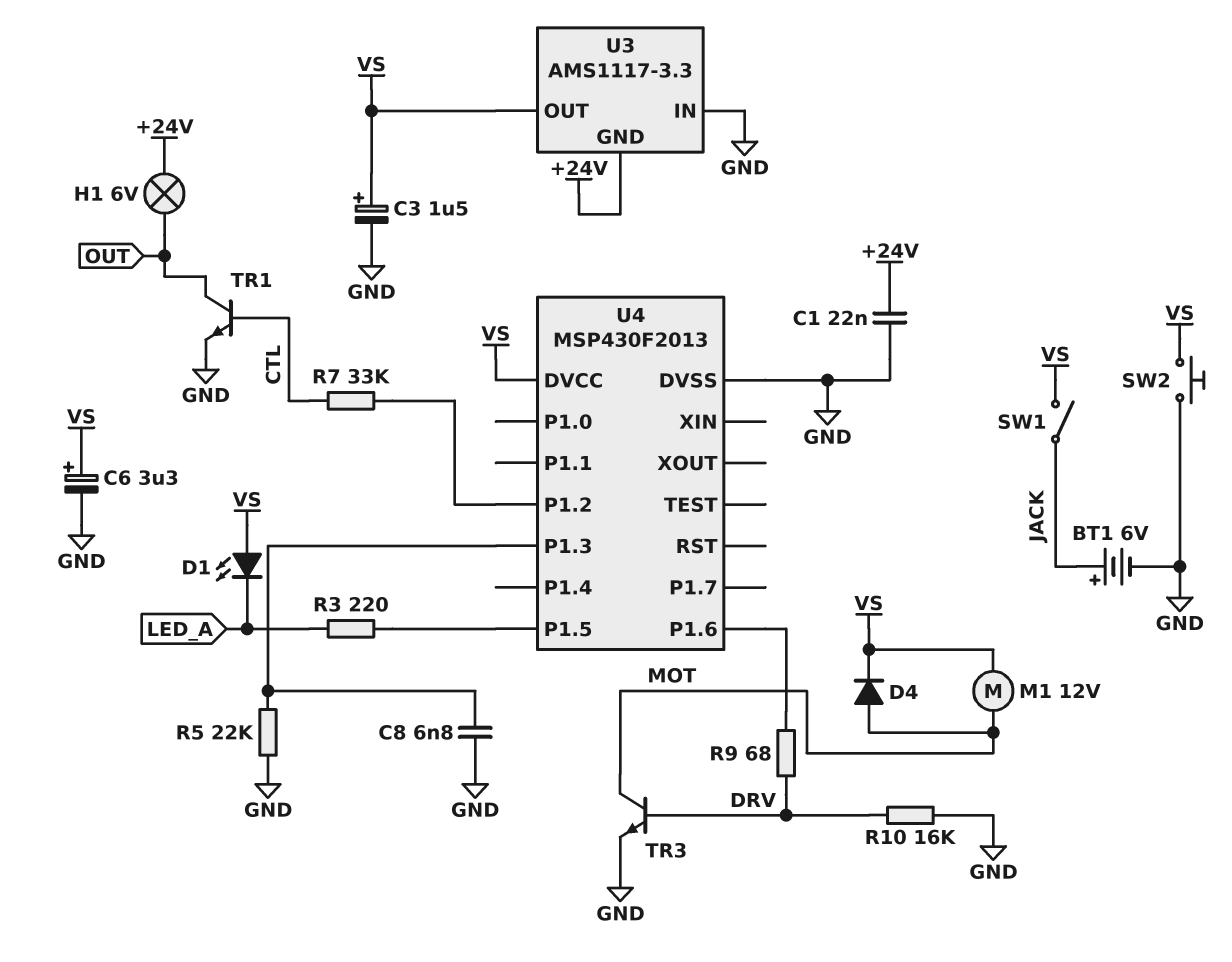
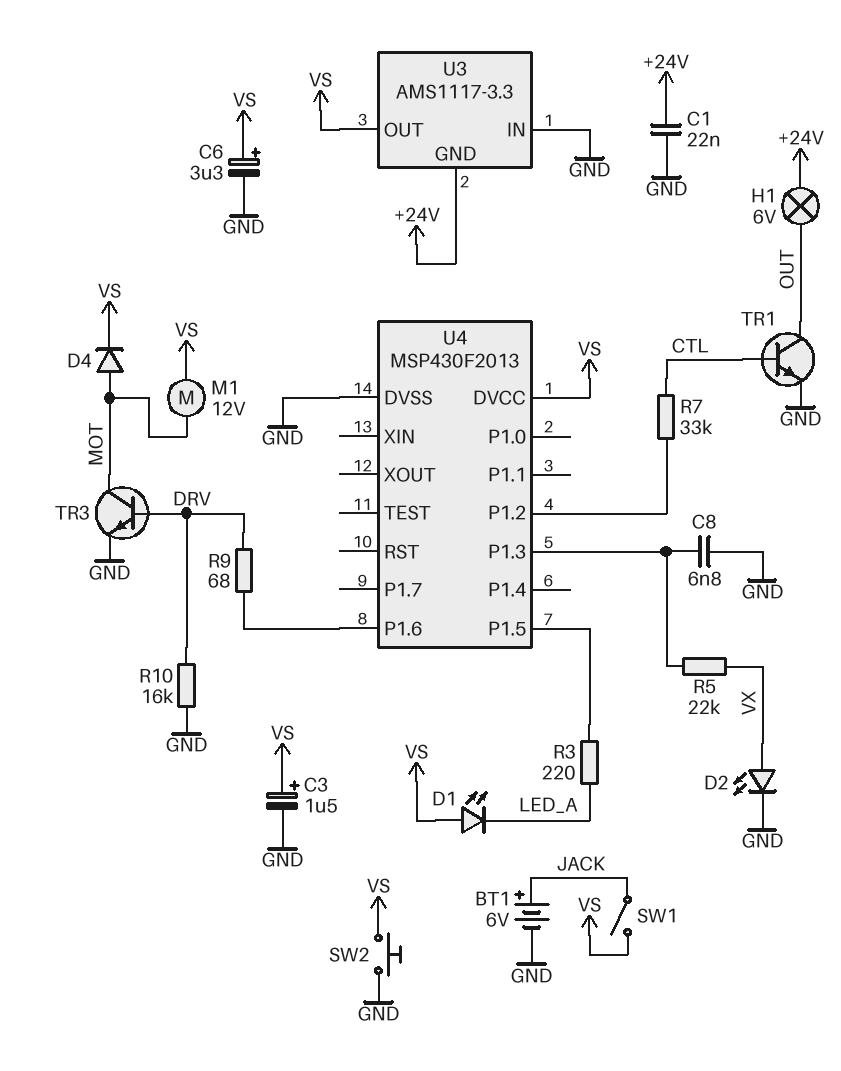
D2: none -> LED (A VX, K GND)
R5: 22k (GND, U4/P1.3) -> 22k (U4/P1.3, VX)

